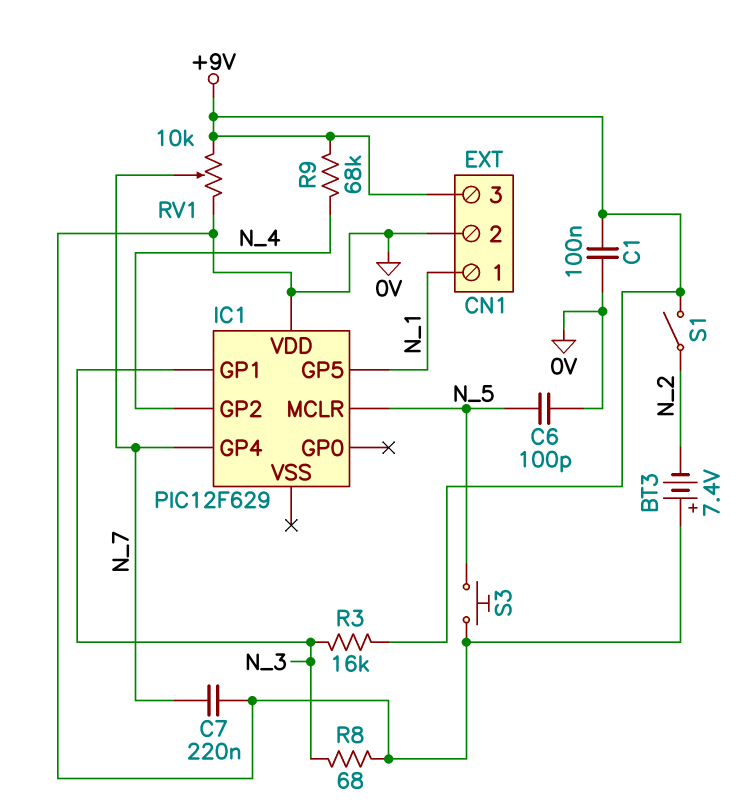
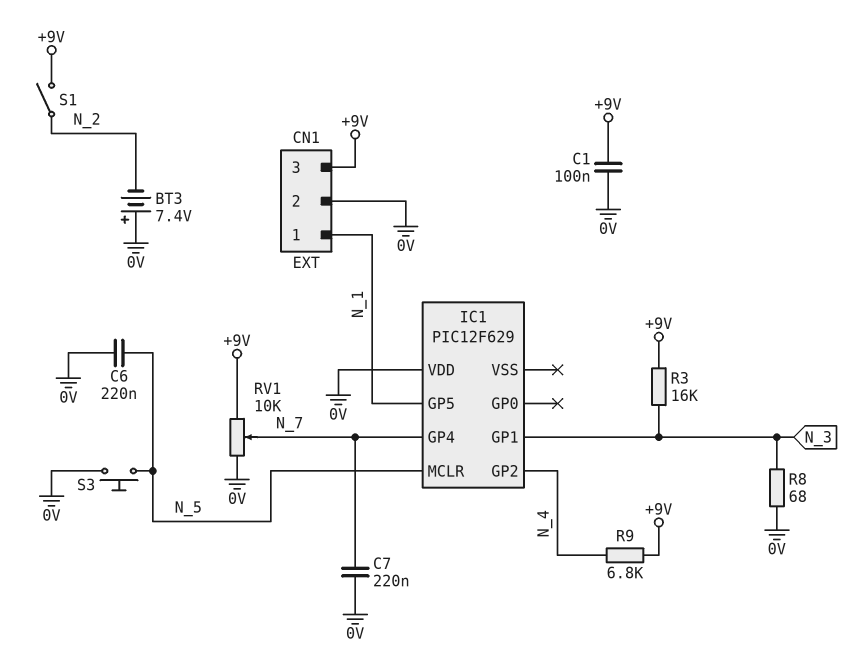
C6: 100pF (0V, N_5) -> 220nF (0V, N_5)
R9: 68k (+9V, N_4) -> 6.8k (+9V, N_4)

